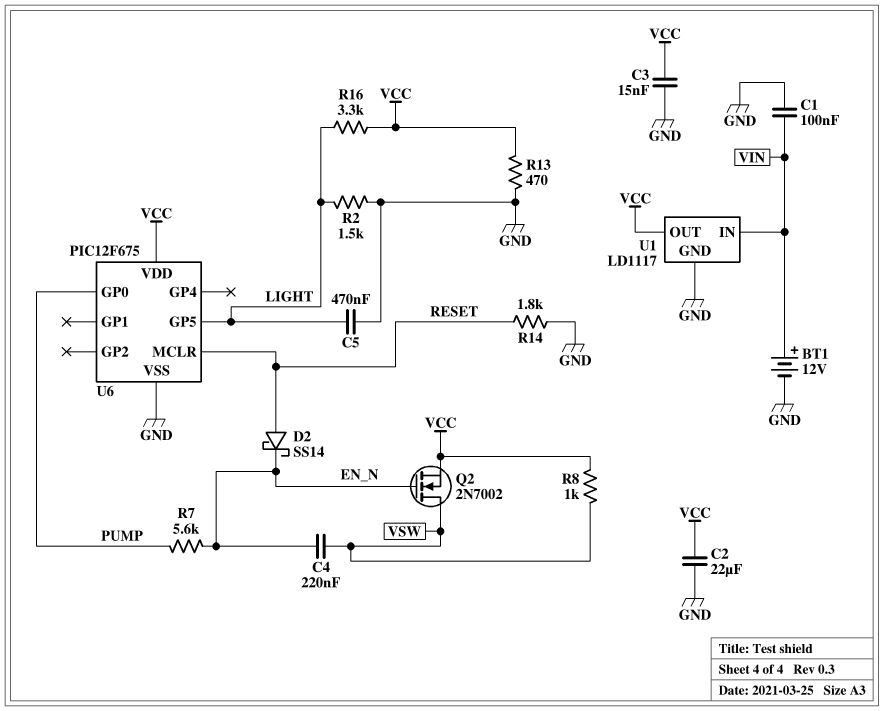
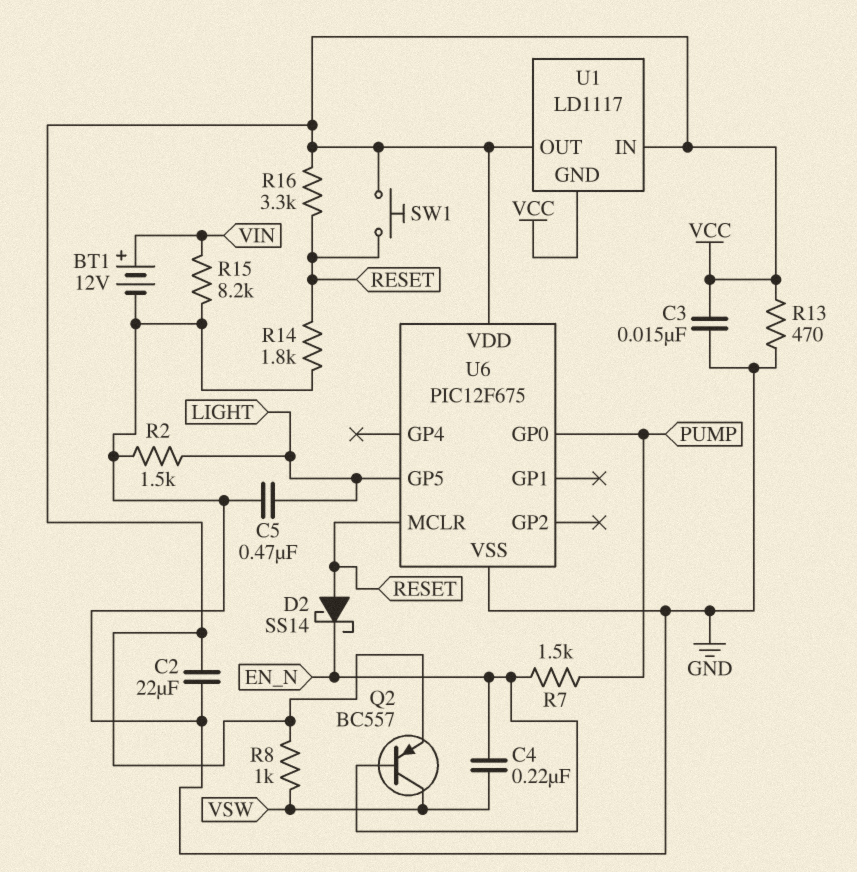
C1: 100nF (GND, VIN) -> none
Q2: NMOS 2N7002 (G EN_N, D VSW, S VCC) -> PNP BC557 (B EN_N, C VSW, E VCC)
R7: 5.6k (EN_N, PUMP) -> 1.5k (EN_N, PUMP)
R15: none -> 8.2k (GND, VIN)
R16: 3.3k (LIGHT, VCC) -> 3.3k (RESET, VCC)
SW1: none -> button (RESET, VCC)
U1 pin GND: GND -> VCC
U1 pin IN: VIN -> VCC

